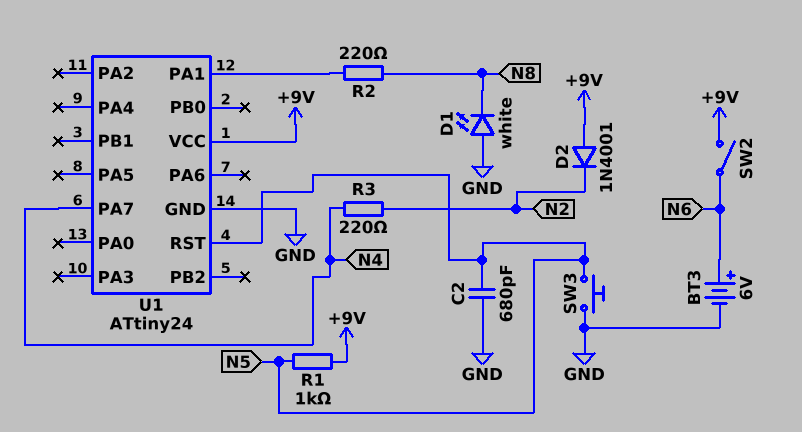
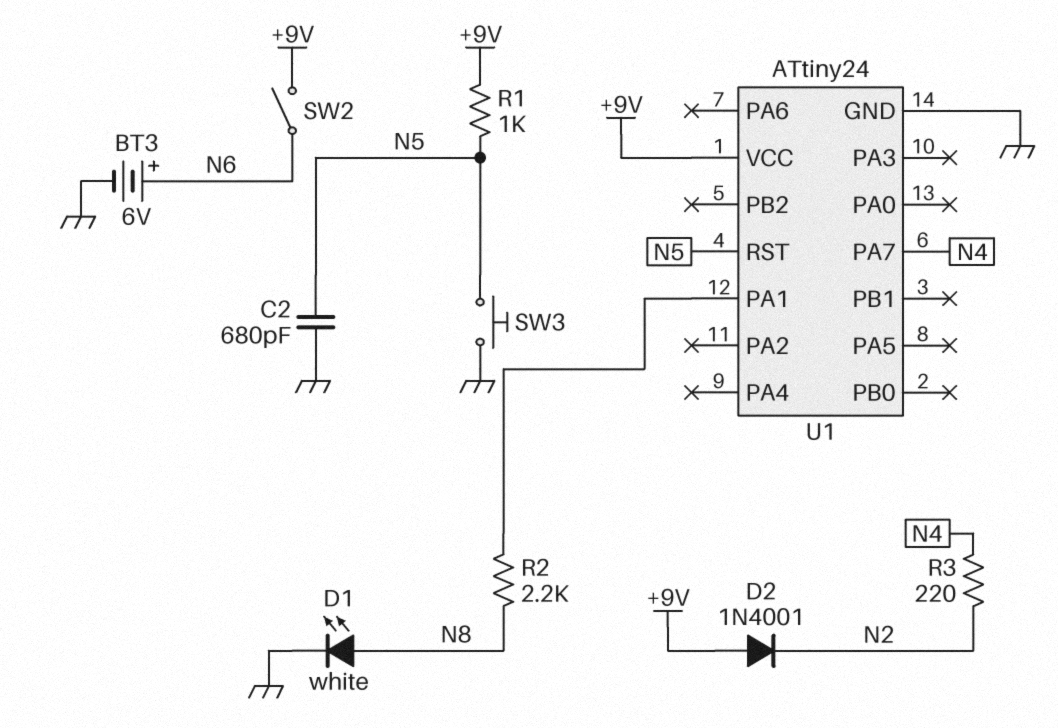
D1: LED white (A GND, K N8) -> LED white (A N8, K GND)
R2: 220 (N8, U1/PA1) -> 2.2k (N8, U1/PA1)

